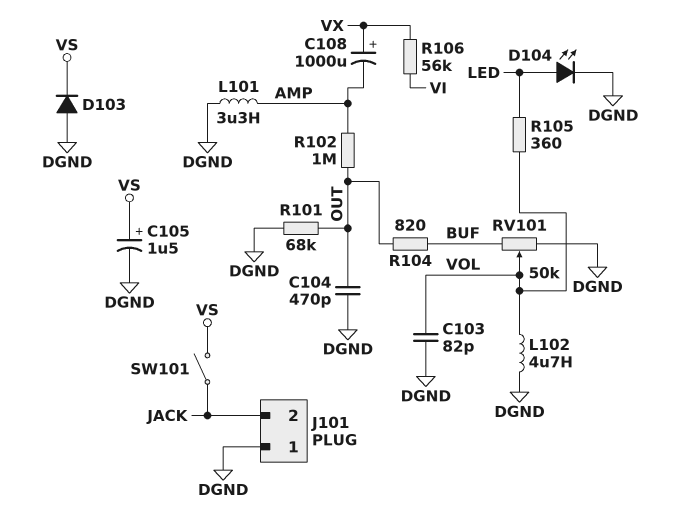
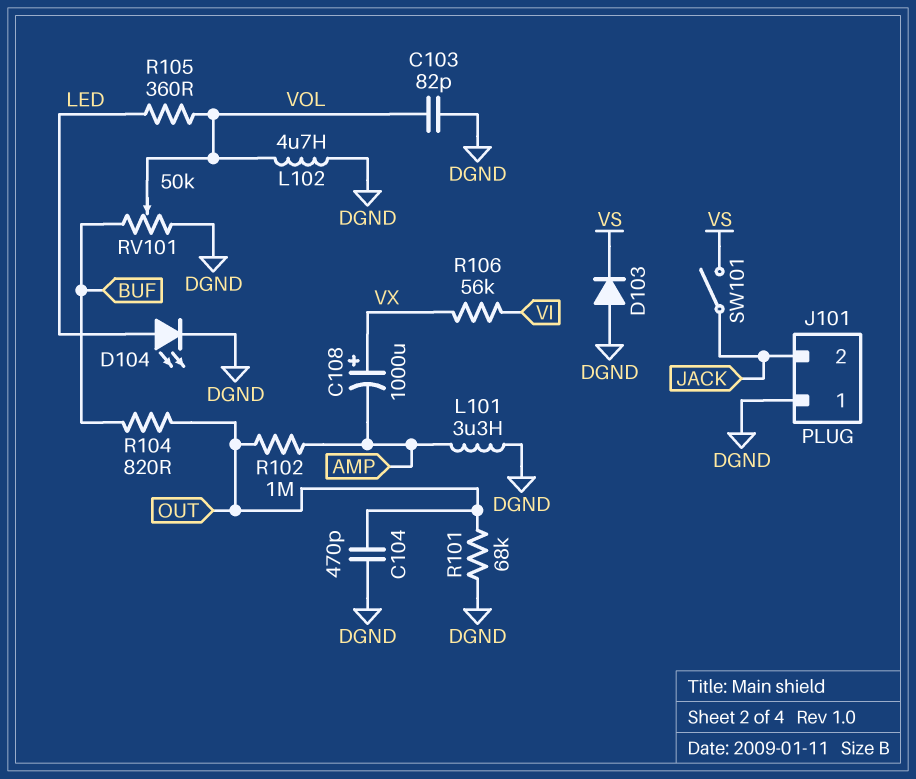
C105: 1.5uF (plus VS, minus DGND) -> none

